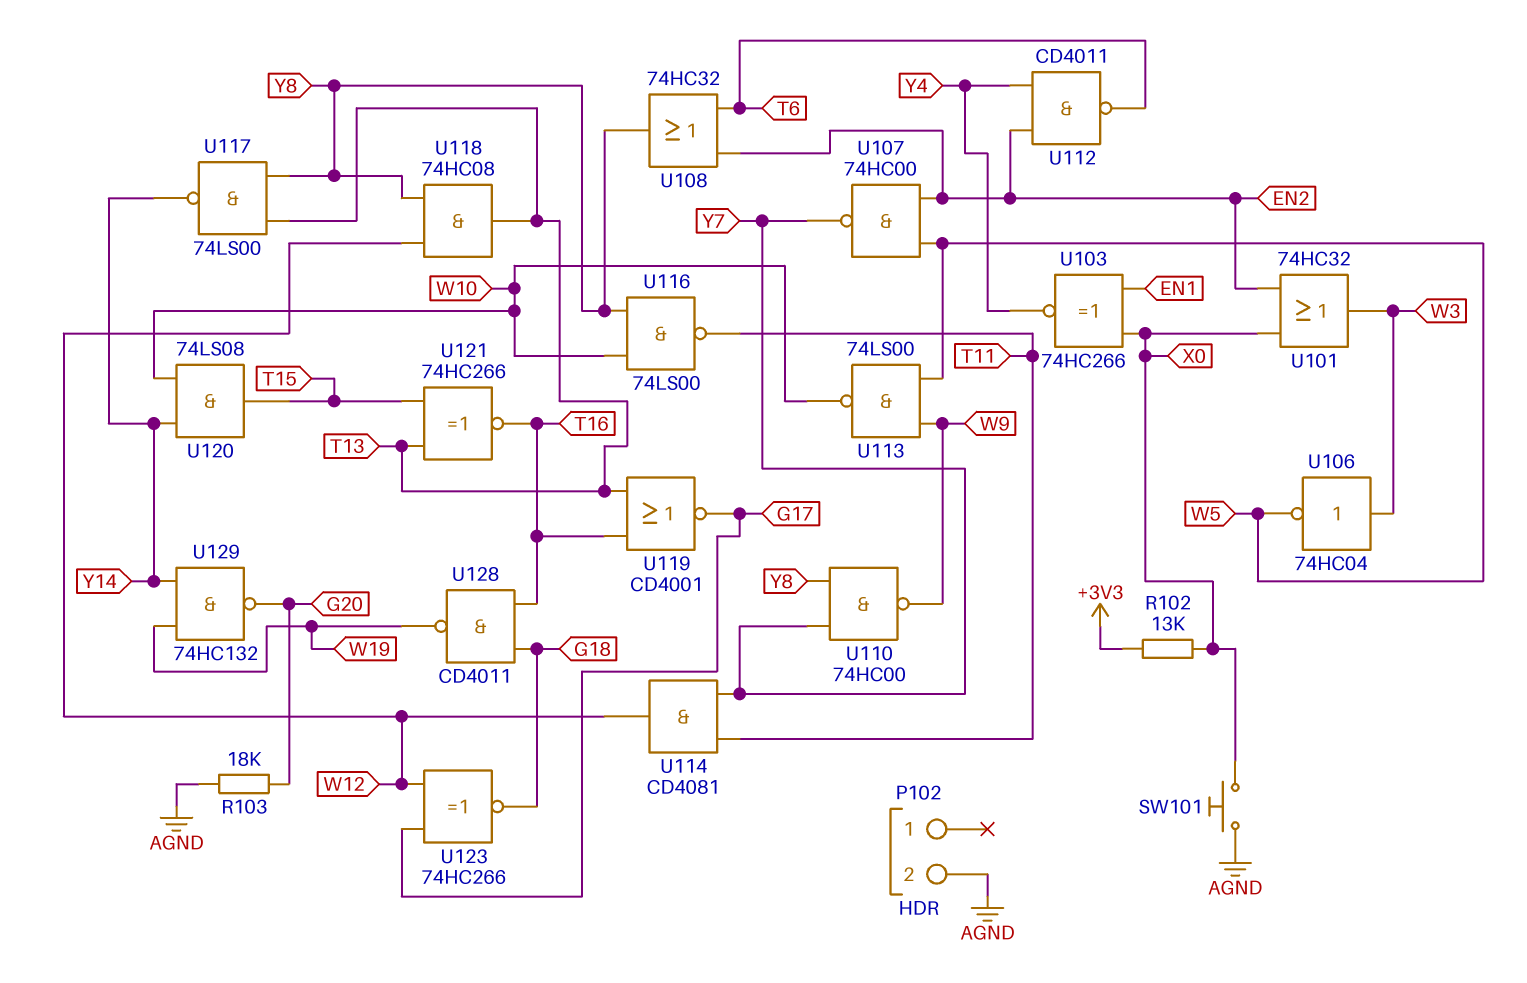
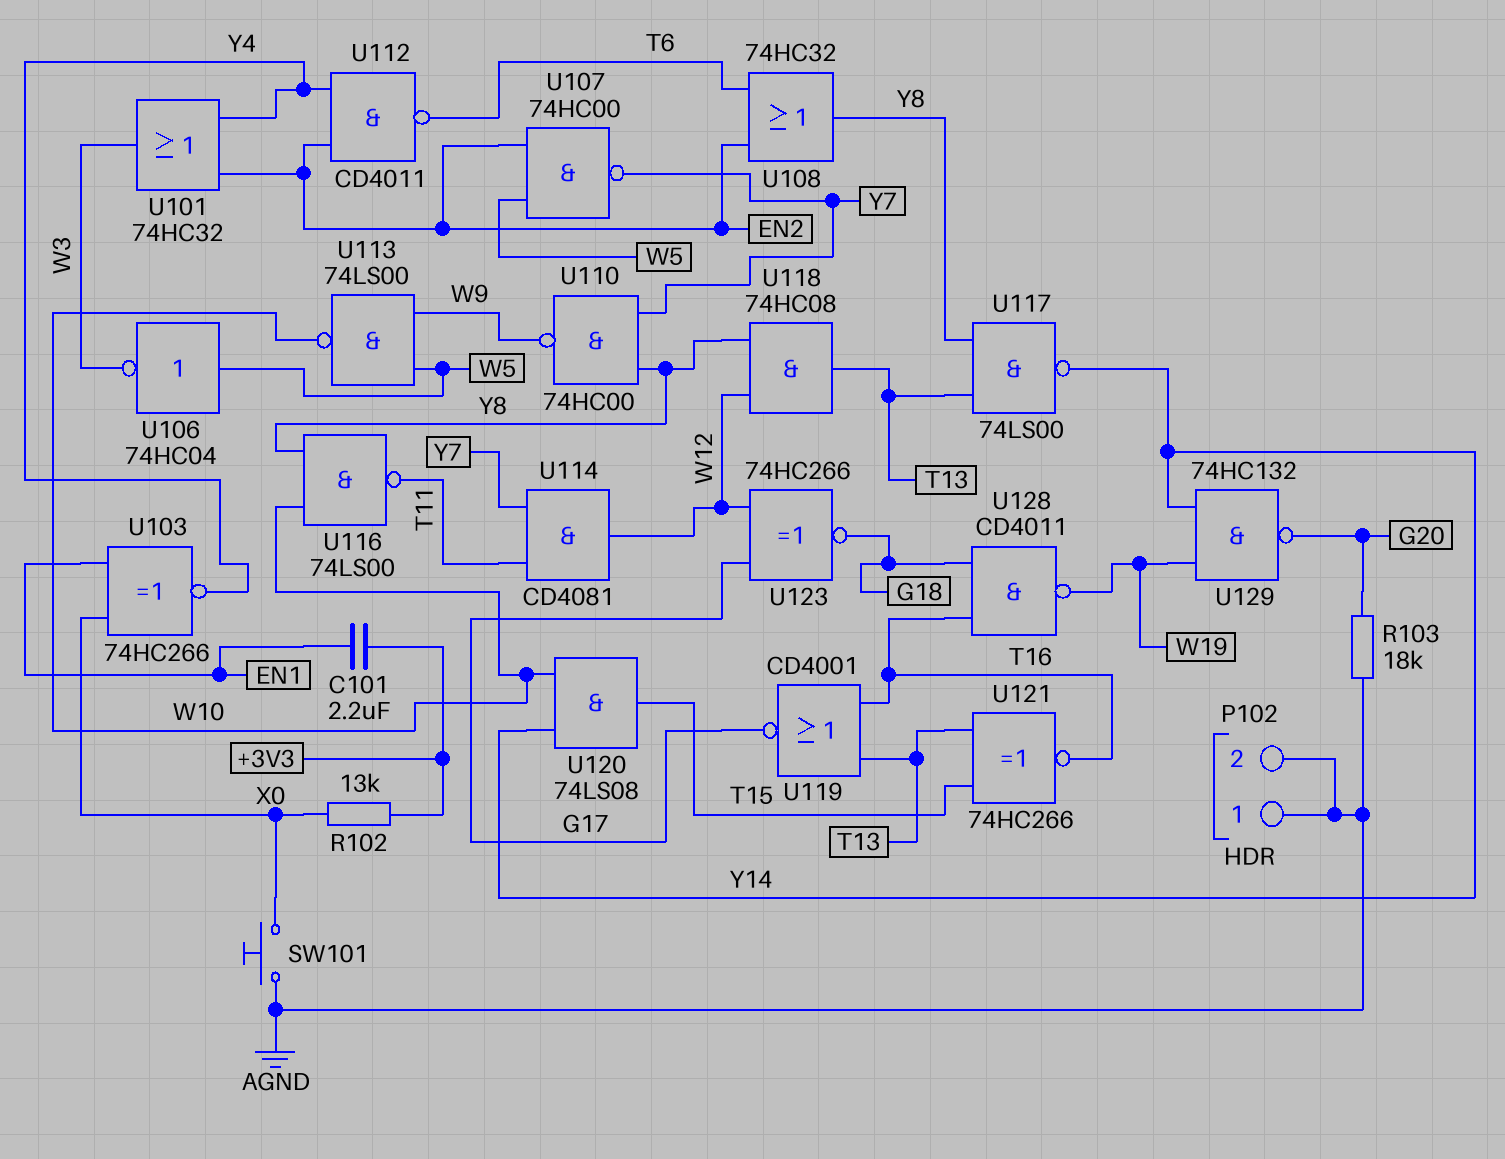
C101: none -> 2.2uF (+3V3, EN1)
P102 pin 1: none -> AGND
U101: OR 74HC32 (in EN2, in X0, out W3) -> OR 74HC32 (in EN2, in Y4, out W3)
U106: NOT 74HC04 (in W3, out W5) -> NOT 74HC04 (in W5, out W3)

